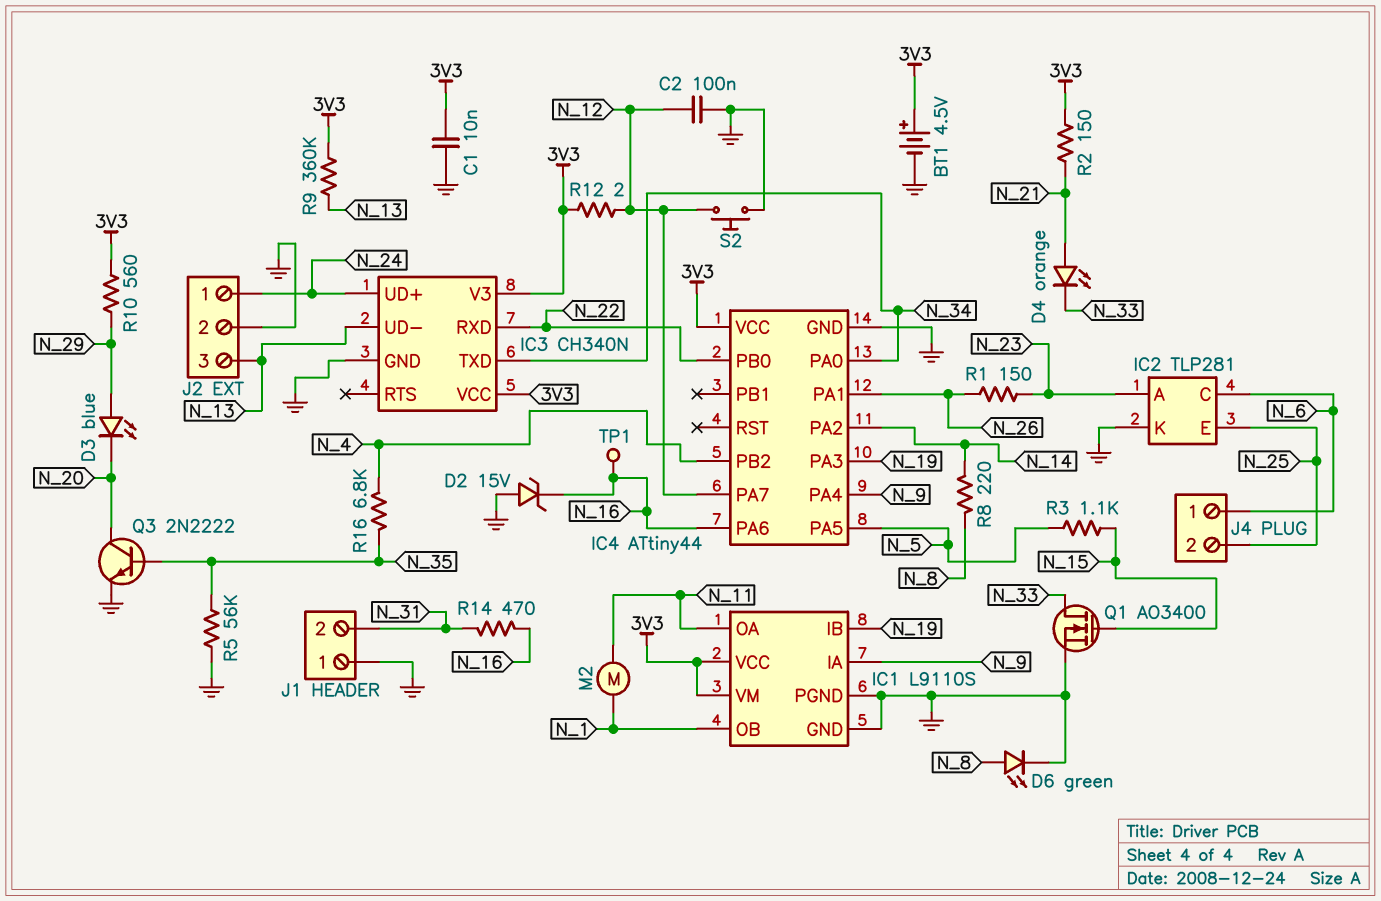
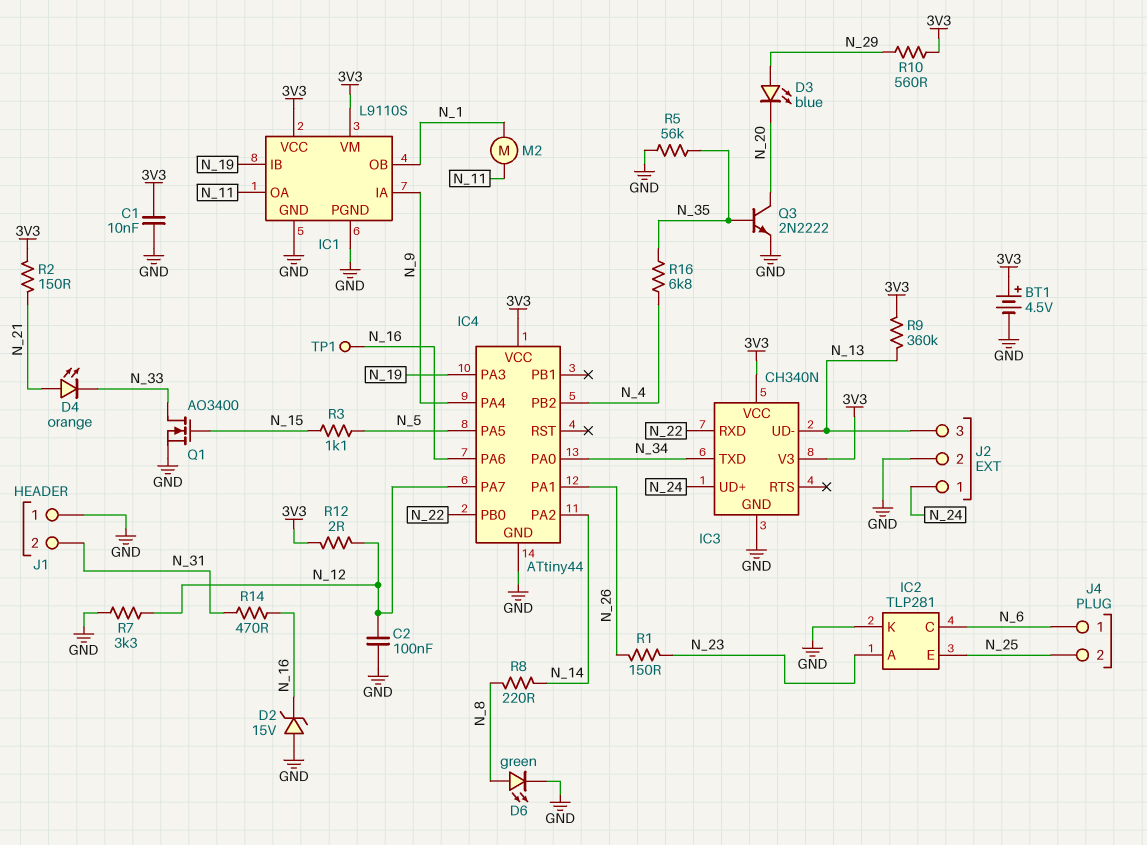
R7: none -> 3.3k (GND, N_12)
S2: button (GND, N_12) -> none

